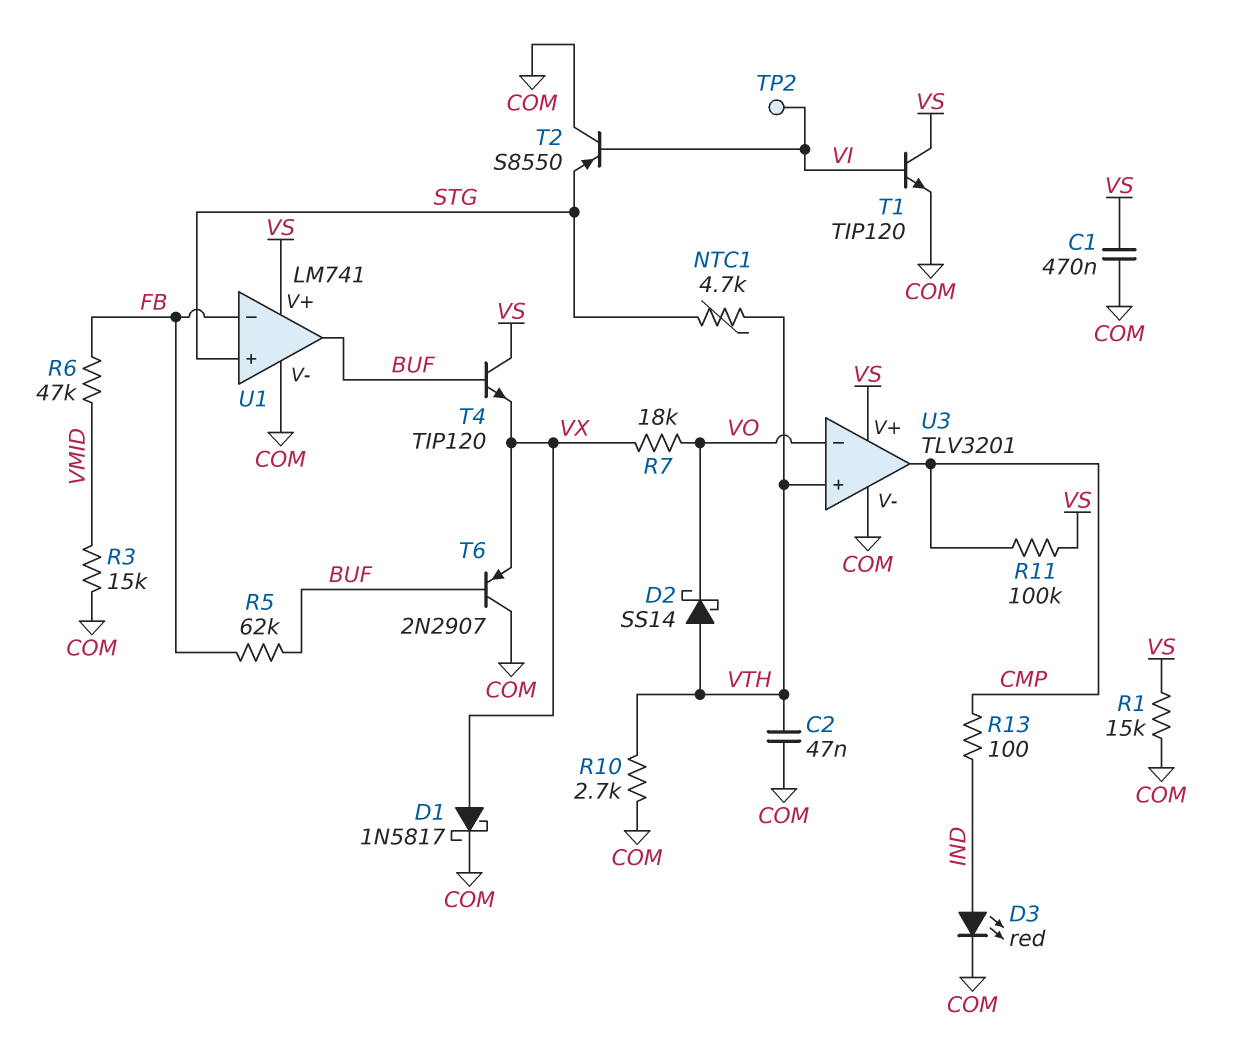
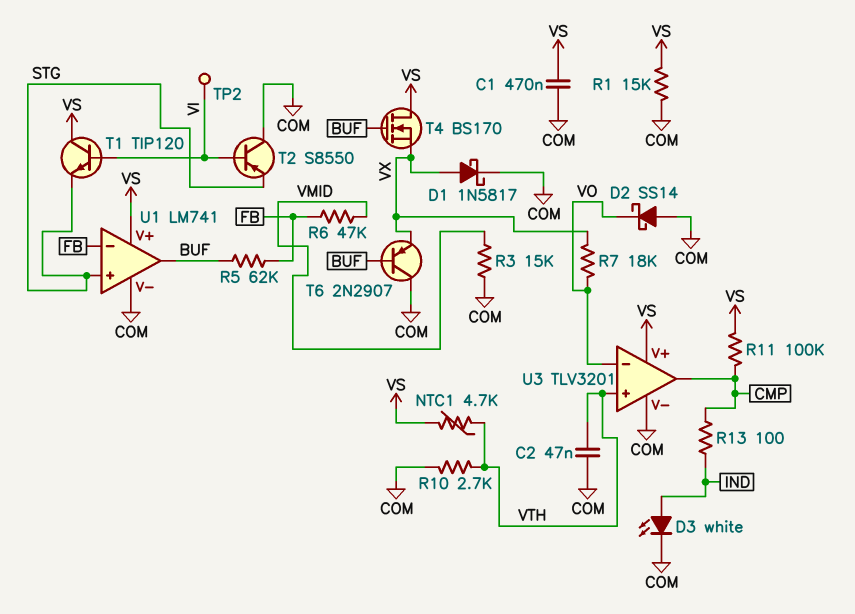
D2: schottky SS14 (A VTH, K VO) -> schottky SS14 (A COM, K VO)
D3: LED red (A IND, K COM) -> LED white (A IND, K COM)
NTC1: 4.7k (STG, VTH) -> 4.7k (VS, VTH)
T1: NPN TIP120 (B VI, C VS, E COM) -> NPN TIP120 (B VI, C VS, E STG)
T4: NPN TIP120 (B BUF, C VS, E VX) -> NMOS BS170 (G BUF, D VS, S VX)

